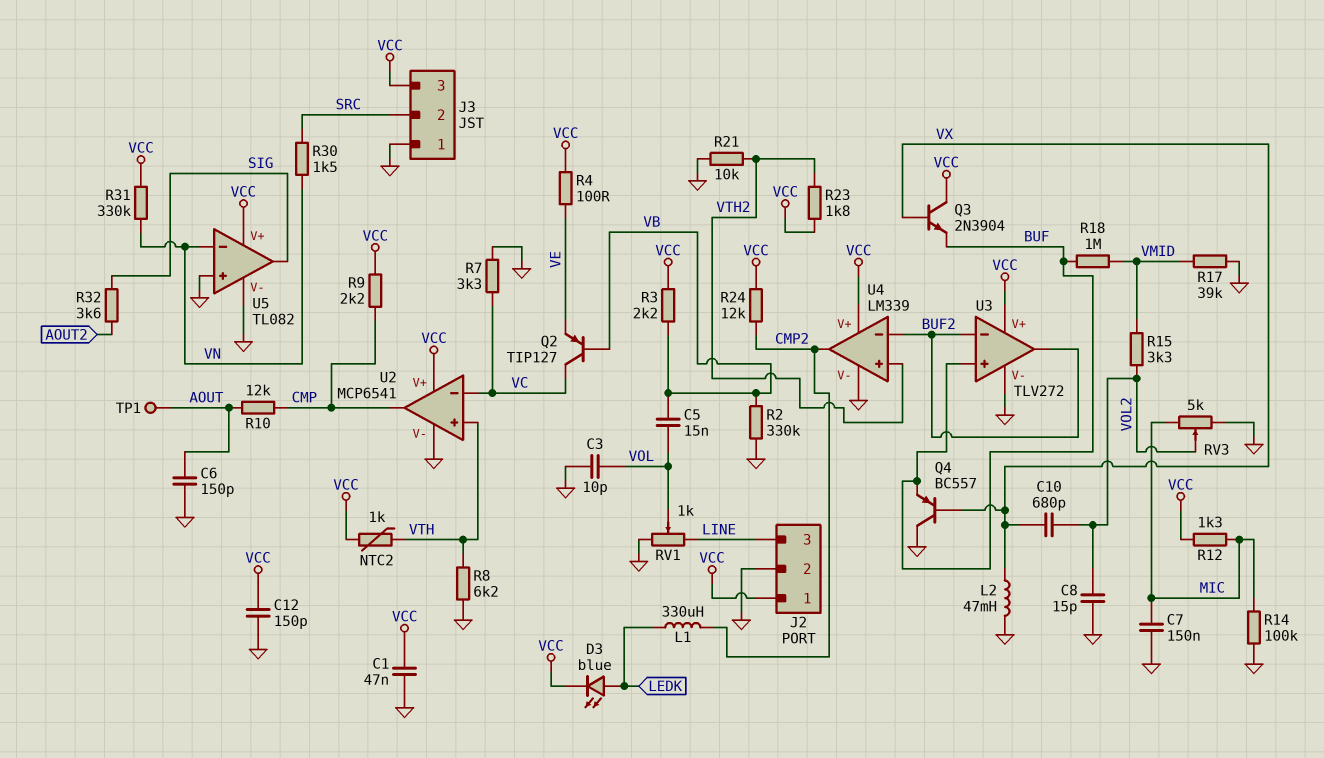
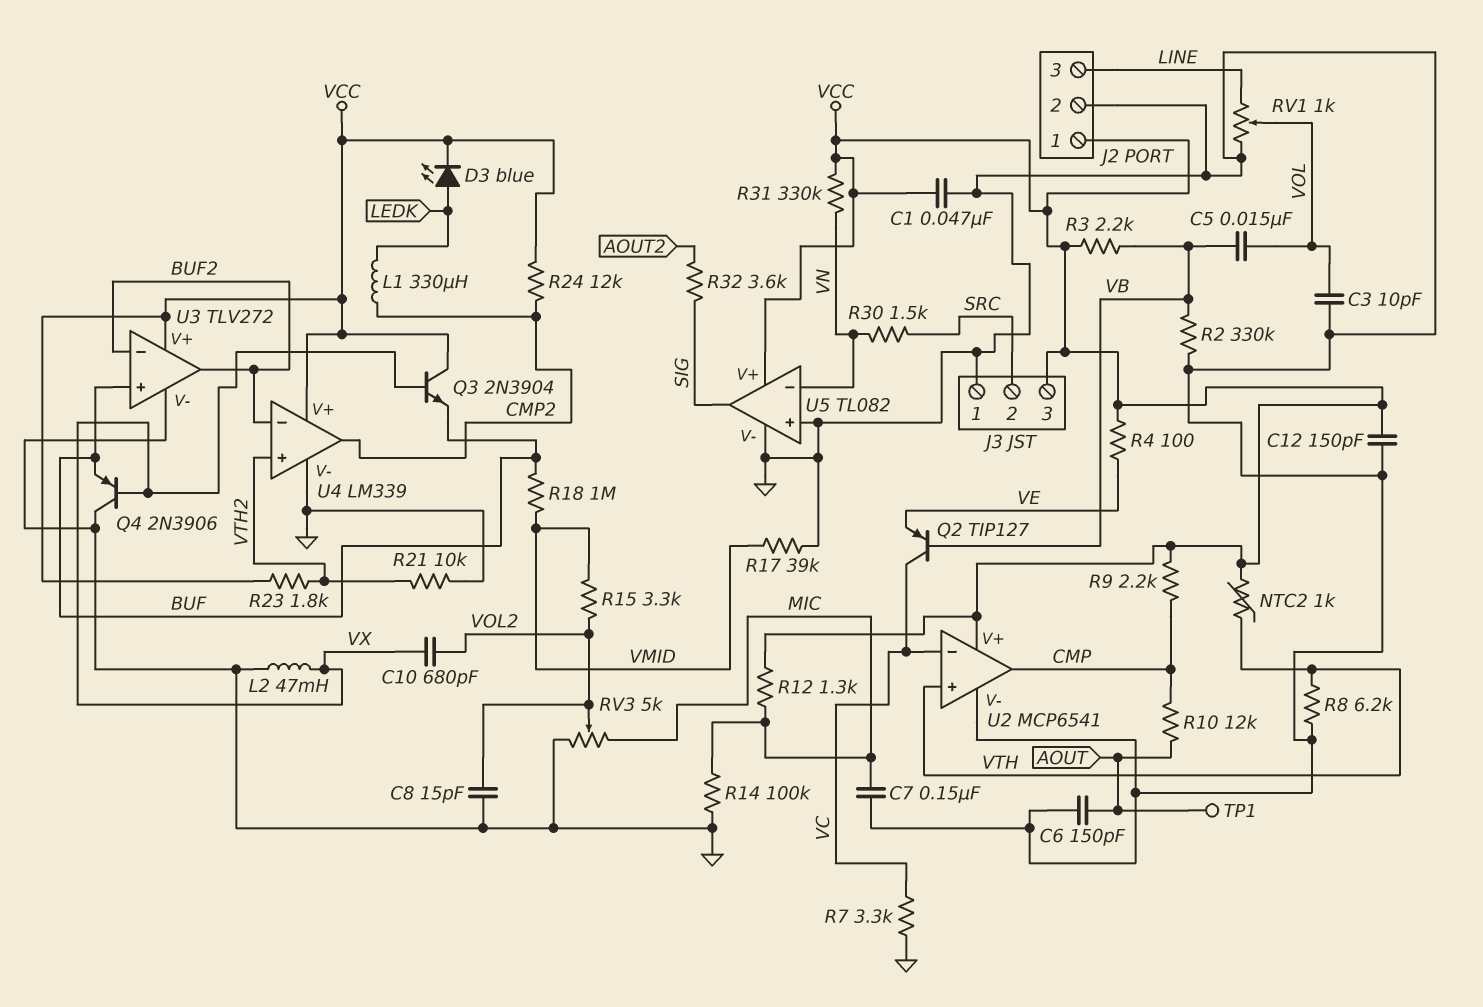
Q4: PNP BC557 (B VX, C GND, E BUF) -> PNP 2N3906 (B VX, C GND, E BUF)

